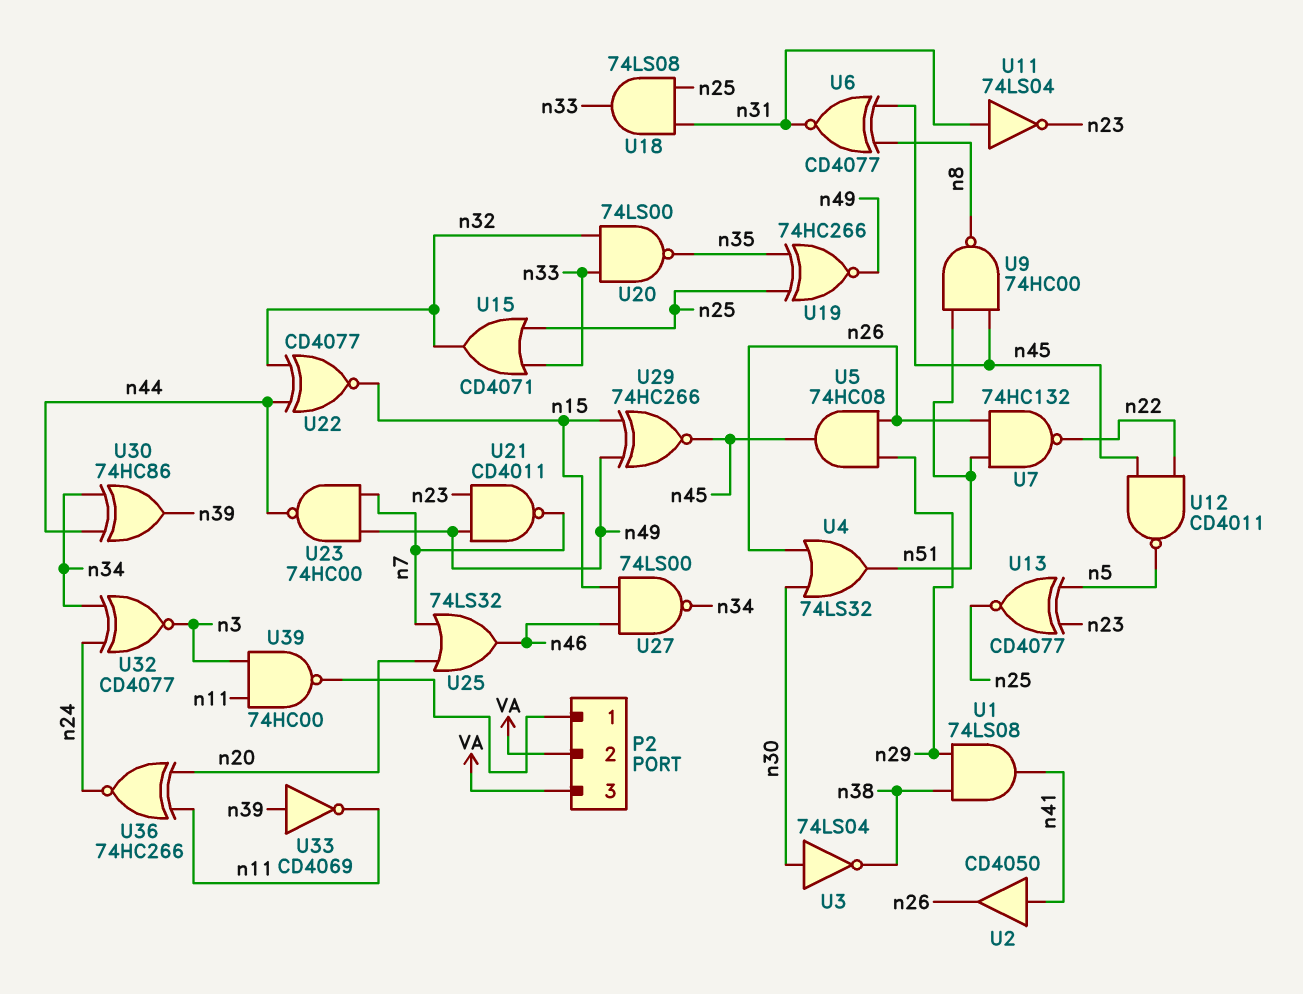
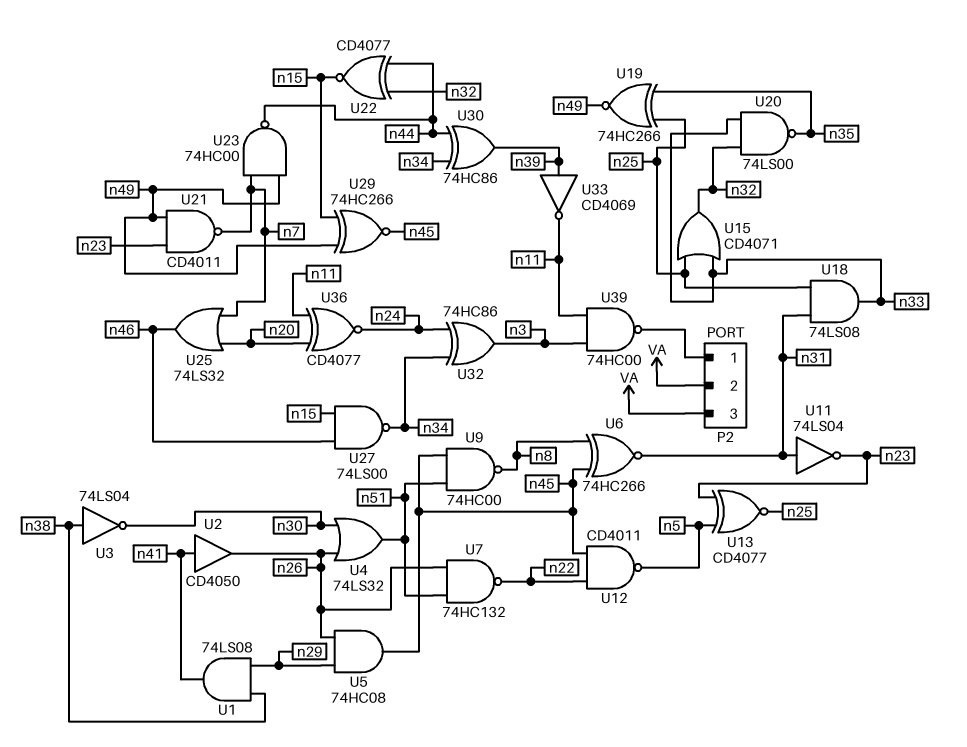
U3: NOT 74LS04 (in n30, out n38) -> NOT 74LS04 (in n38, out n30)
U6: XNOR CD4077 (in n8, in n45, out n31) -> XNOR 74HC266 (in n8, in n45, out n31)
U32: XNOR CD4077 (in n24, in n34, out n3) -> XOR 74HC86 (in n24, in n34, out n3)
U36: XNOR 74HC266 (in n11, in n20, out n24) -> XNOR CD4077 (in n11, in n20, out n24)

